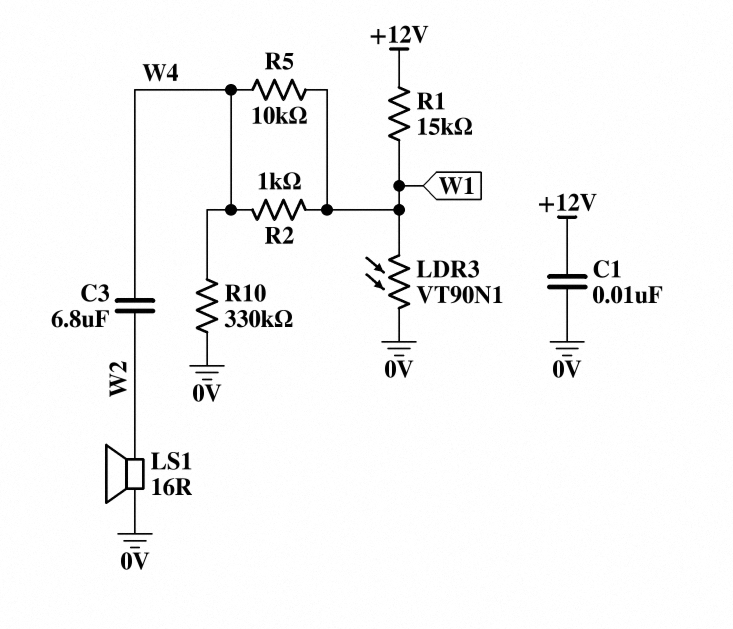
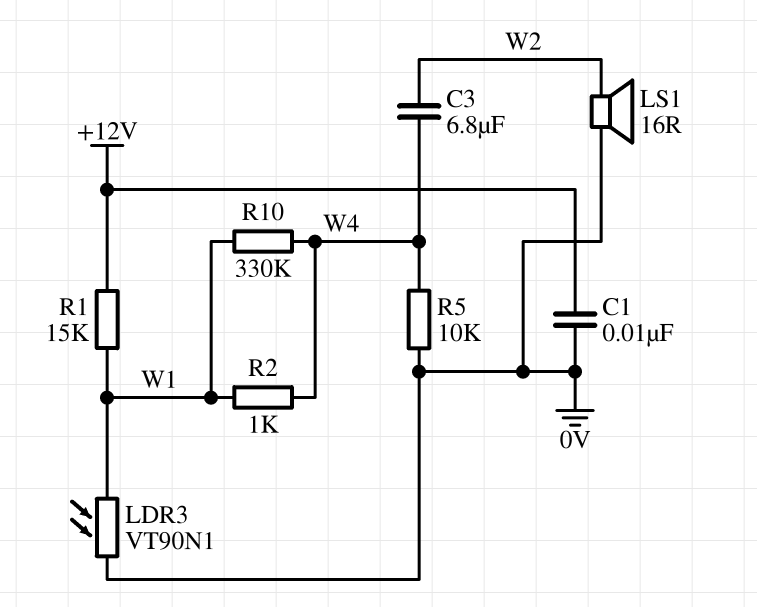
R5: 10k (W1, W4) -> 10k (0V, W4)
R10: 330k (0V, W4) -> 330k (W1, W4)

